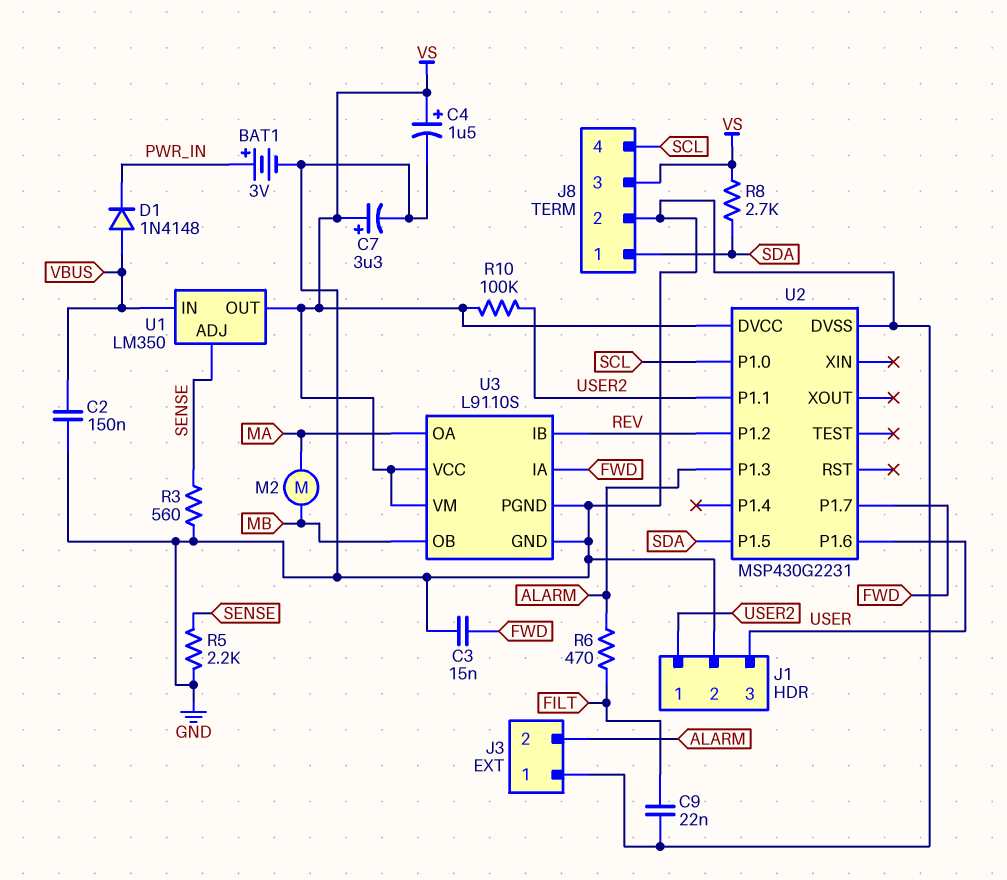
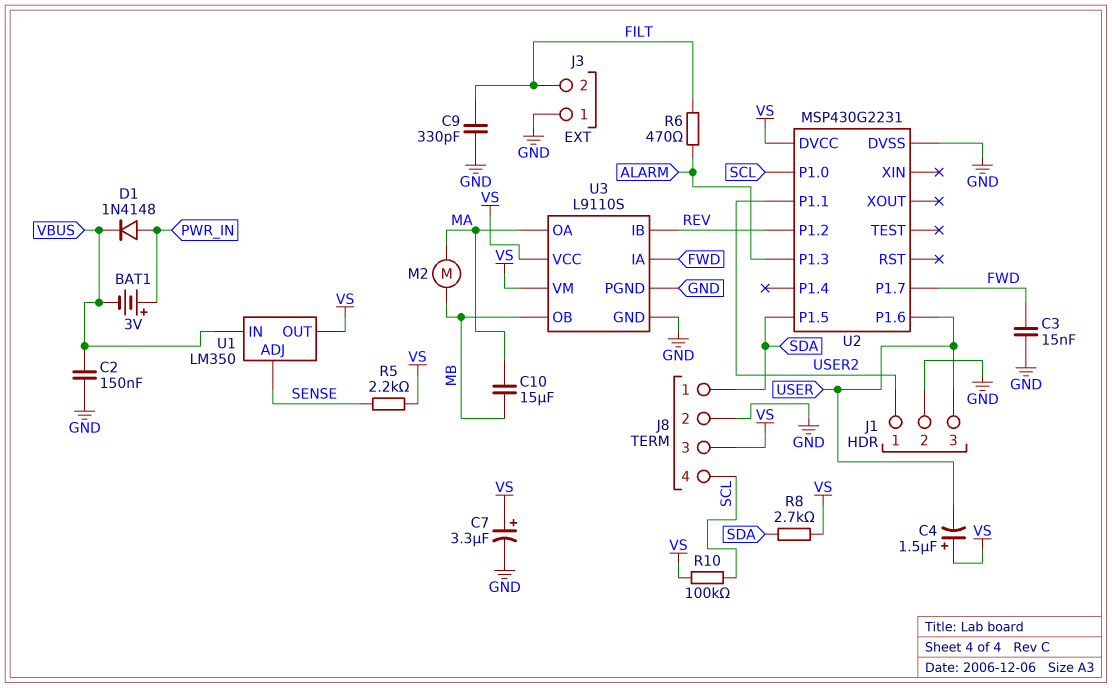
BAT1: 3V (plus PWR_IN, minus GND) -> 3V (plus PWR_IN, minus VBUS)
C4: 1.5uF (plus VS, minus GND) -> 1.5uF (plus VS, minus USER)
C9: 22nF (FILT, GND) -> 330pF (FILT, GND)
C10: none -> 15uF (MA, MB)
D1: diode 1N4148 (A VBUS, K PWR_IN) -> diode 1N4148 (A PWR_IN, K VBUS)
J3 pin 2: ALARM -> FILT
R3: 560 (GND, SENSE) -> none
R5: 2.2k (GND, SENSE) -> 2.2k (SENSE, VS)
R10: 100k (USER2, VS) -> 100k (SCL, VS)

